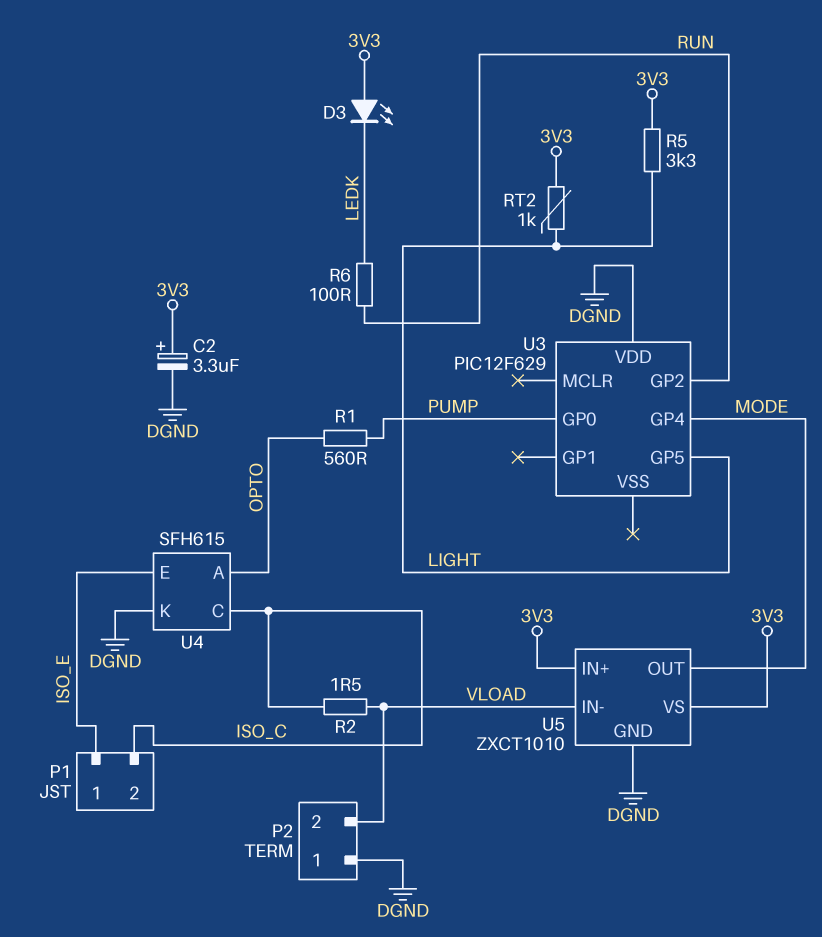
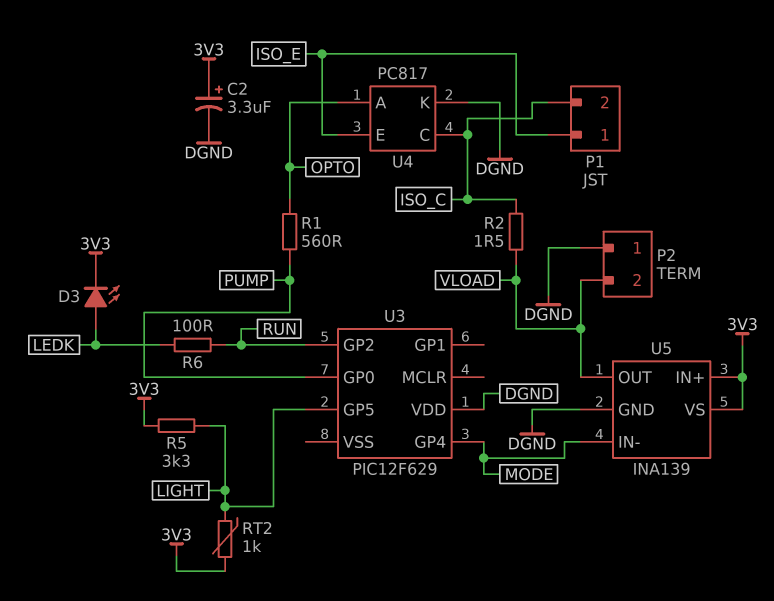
D3: LED (A 3V3, K LEDK) -> LED (A LEDK, K 3V3)
U4: SFH615 -> PC817
U5: ZXCT1010 -> INA139
U5 pin IN-: VLOAD -> MODE
U5 pin OUT: MODE -> VLOAD

